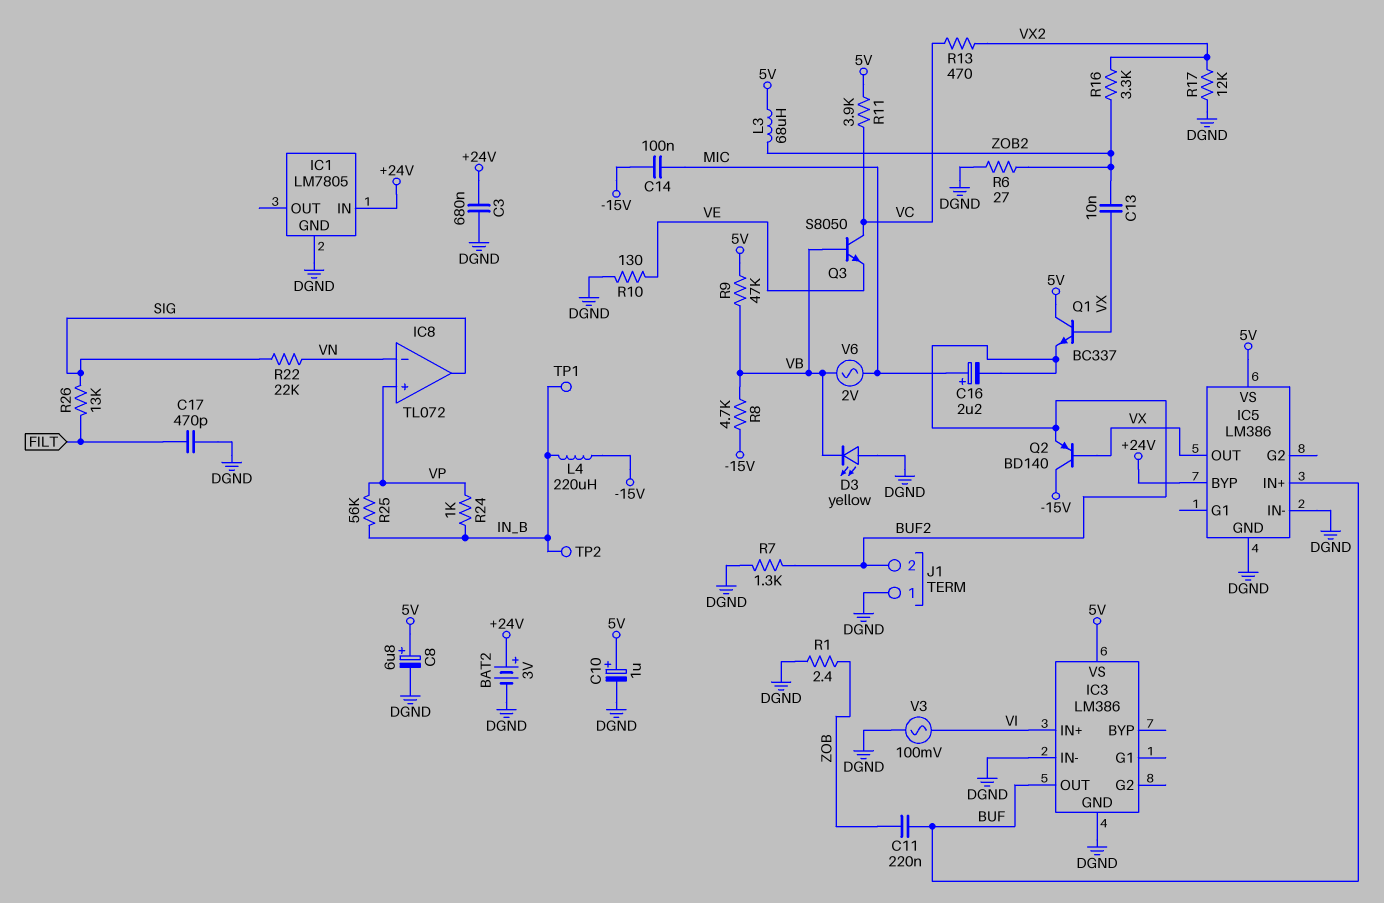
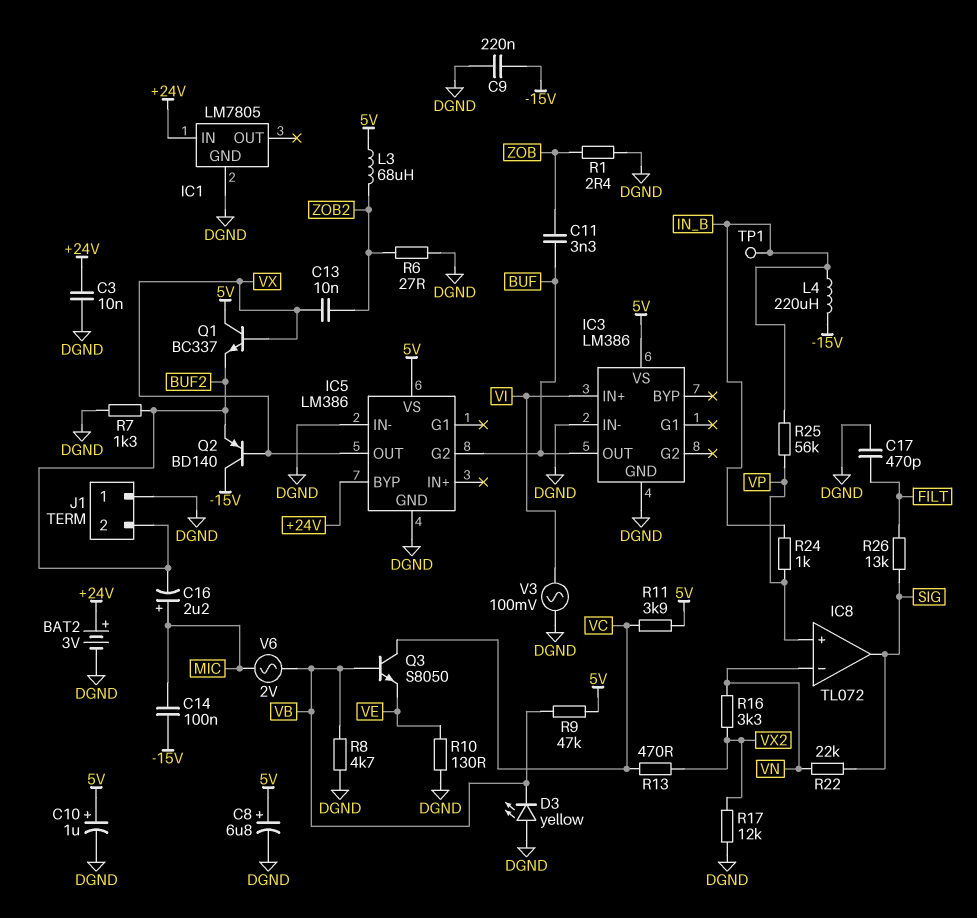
C3: 680nF (+24V, DGND) -> 10nF (+24V, DGND)
C9: none -> 220nF (-15V, DGND)
C11: 220nF (BUF, ZOB) -> 3.3nF (BUF, ZOB)
IC5 pin G2: none -> BUF
IC5 pin IN+: BUF -> none
R8: 4.7k (-15V, VB) -> 4.7k (DGND, VB)
R16: 3.3k (VX2, ZOB2) -> 3.3k (VN, VX2)
TP2: test point (IN_B) -> none

